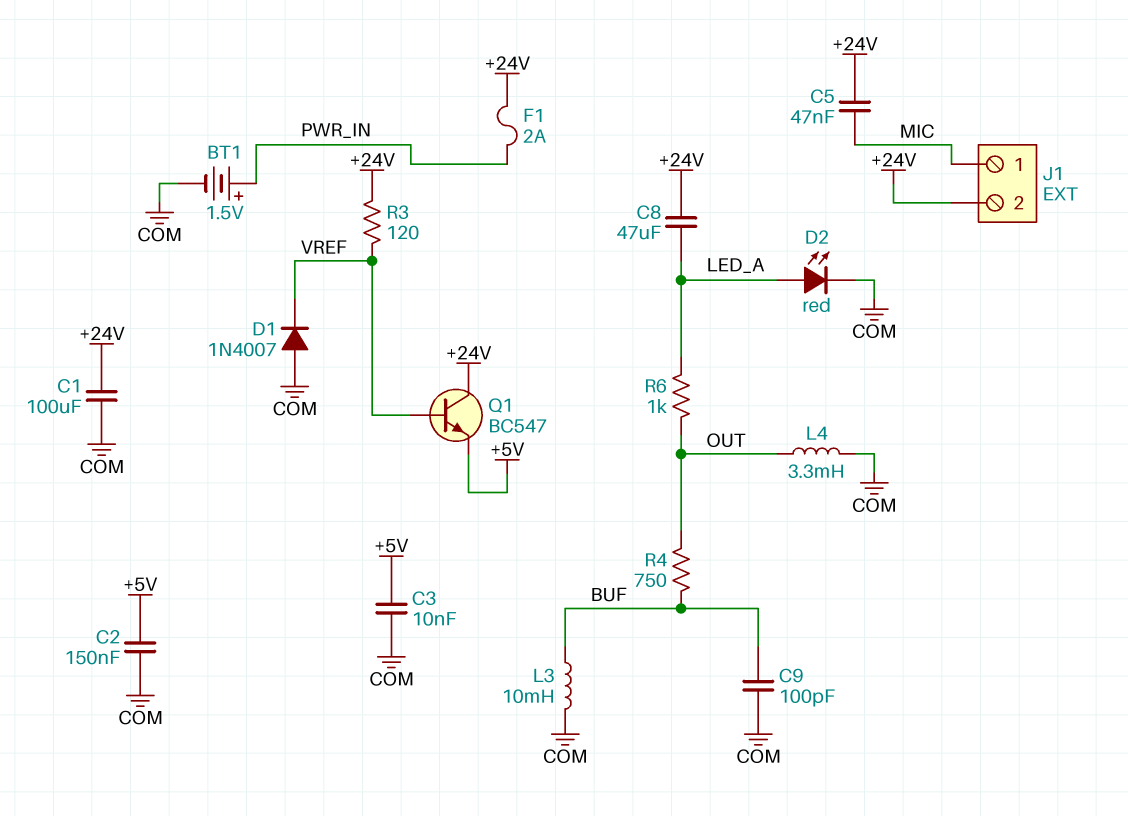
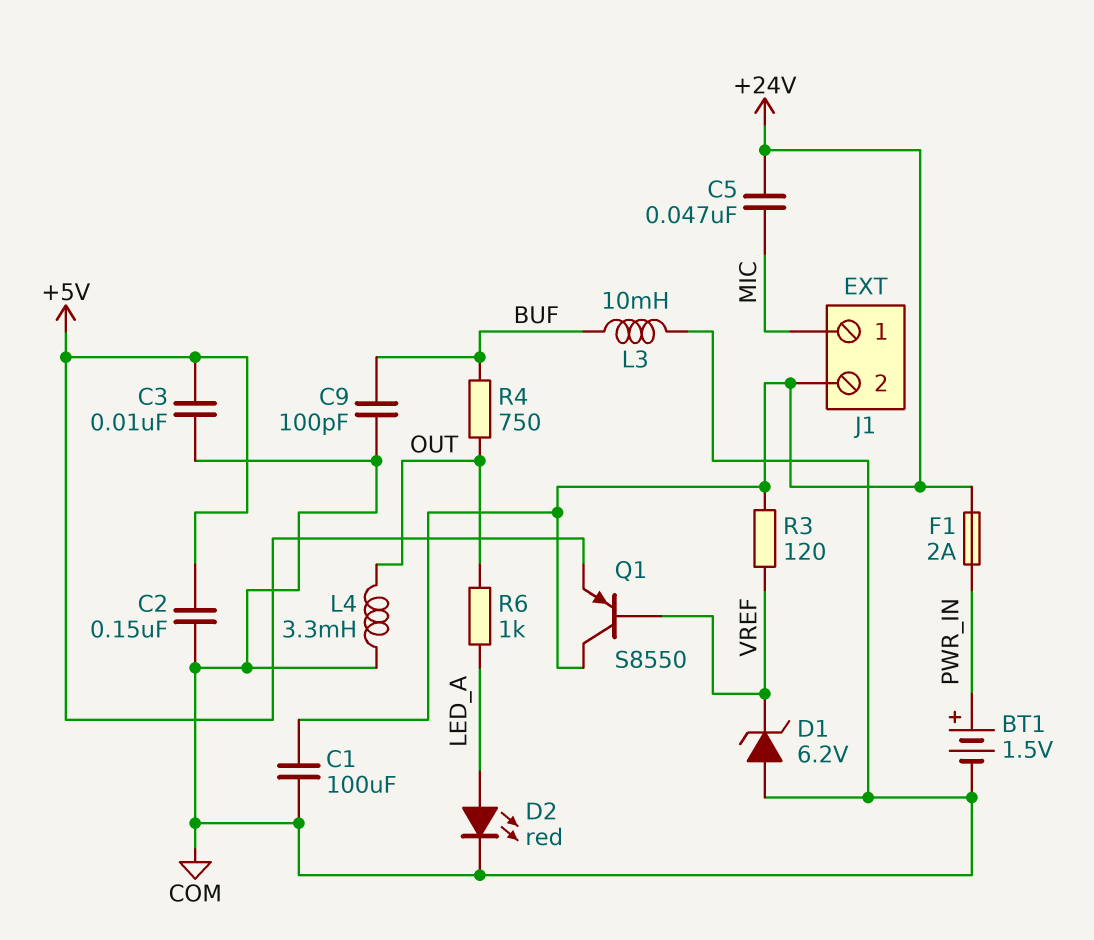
C8: 47uF (+24V, LED_A) -> none
D1: diode 1N4007 (A COM, K VREF) -> zener 6.2V (A COM, K VREF)
Q1: NPN BC547 (B VREF, C +24V, E +5V) -> PNP S8550 (B VREF, C +24V, E +5V)

